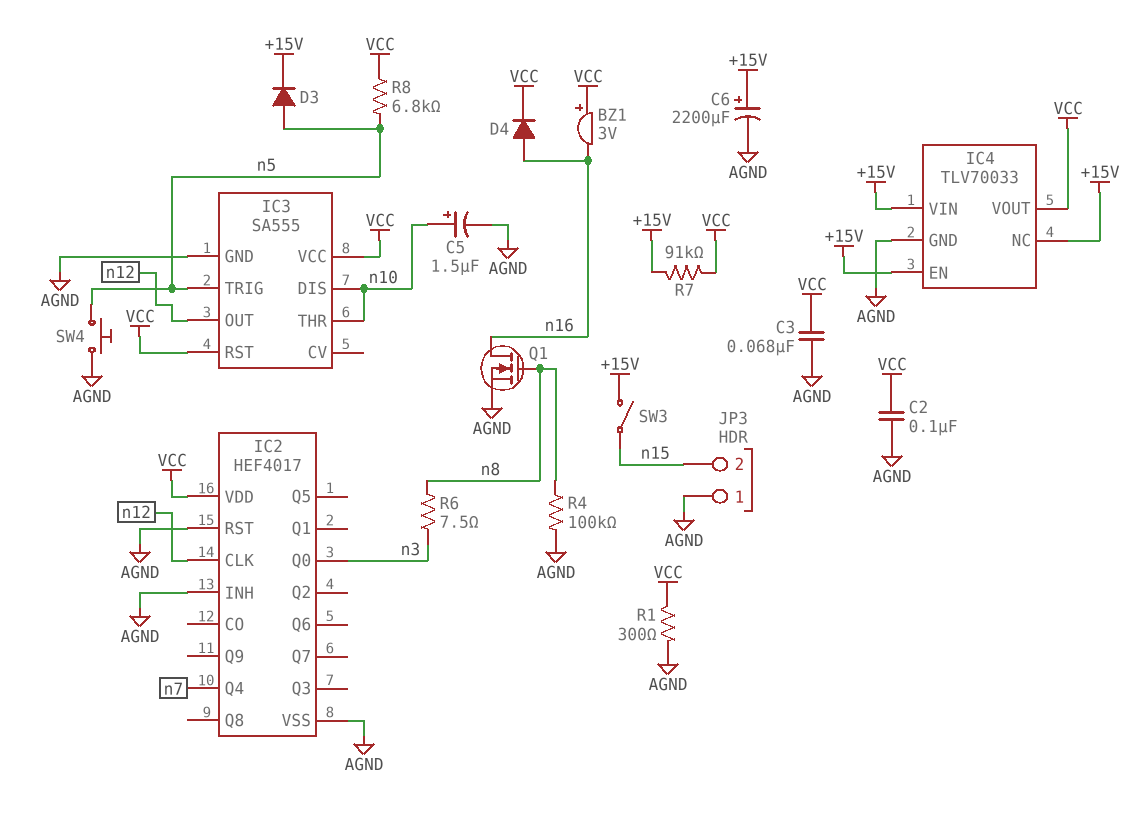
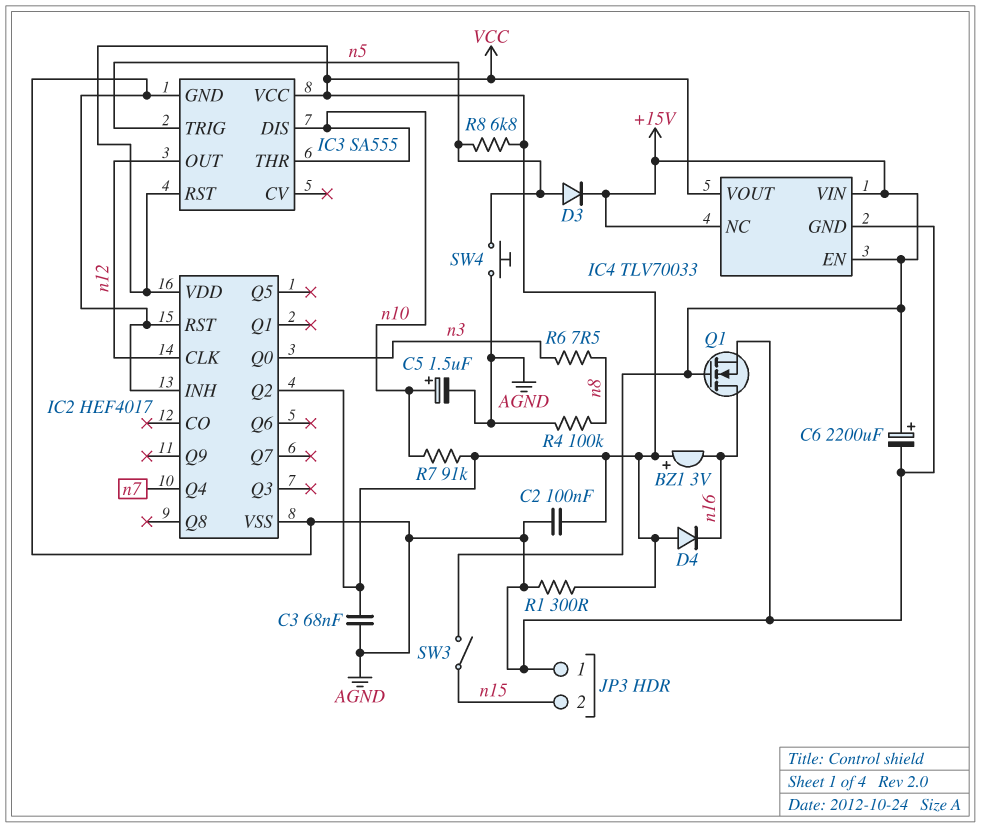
D4: diode (A n16, K VCC) -> diode (A VCC, K n16)
IC2 pin Q2: none -> VCC
Q1: NMOS (G n8, D n16, S AGND) -> NMOS (G +15V, D n16, S AGND)
R7: 91k (+15V, VCC) -> 91k (VCC, n10)

